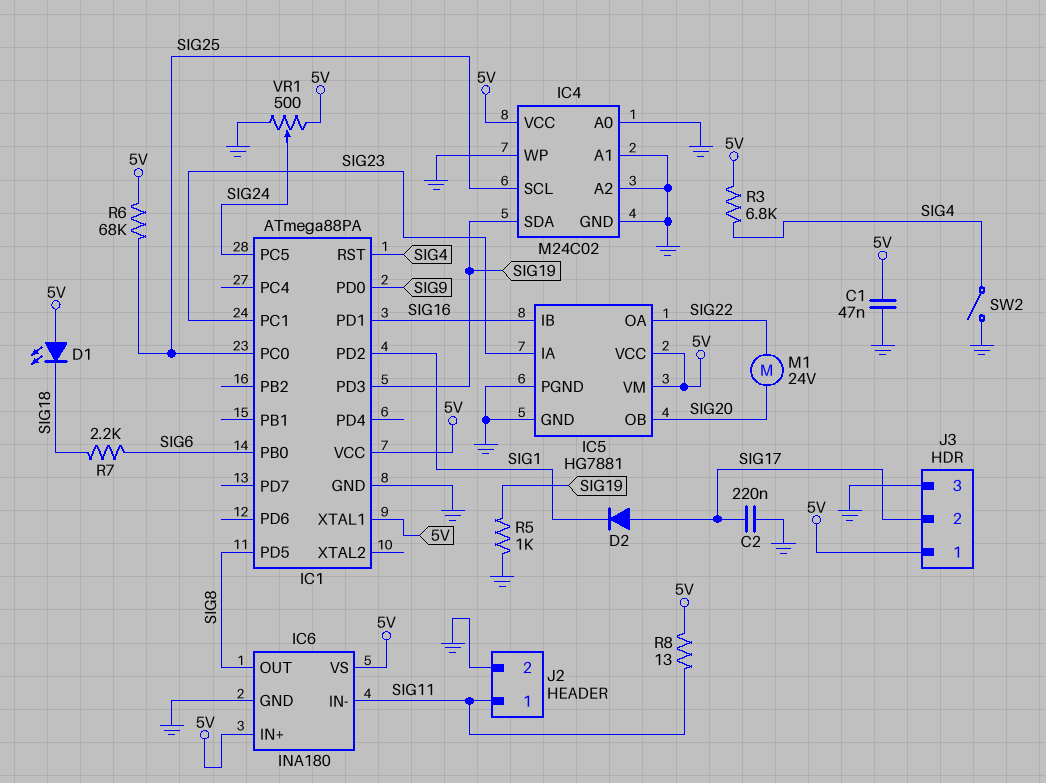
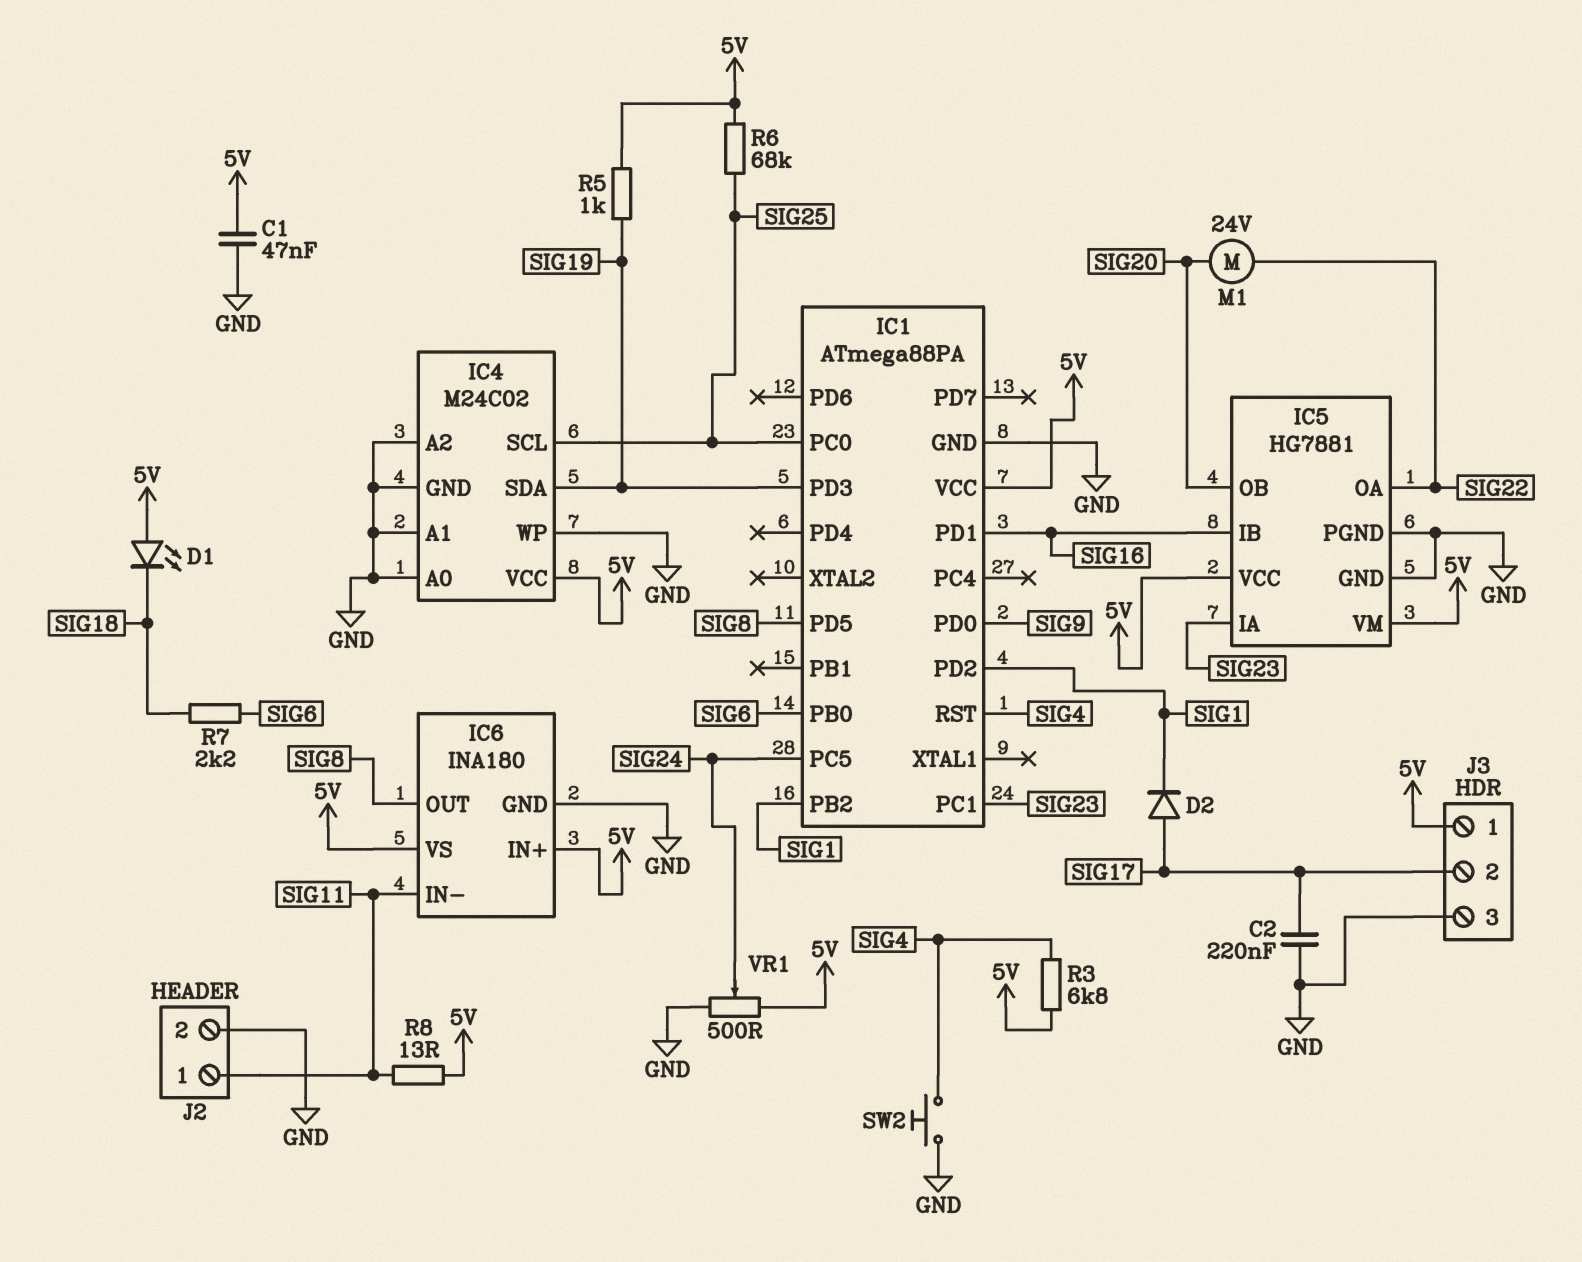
IC1 pin PB2: none -> SIG1
IC1 pin XTAL1: 5V -> none
R5: 1k (GND, SIG19) -> 1k (5V, SIG19)
SW2: switch (GND, SIG4) -> button (GND, SIG4)

